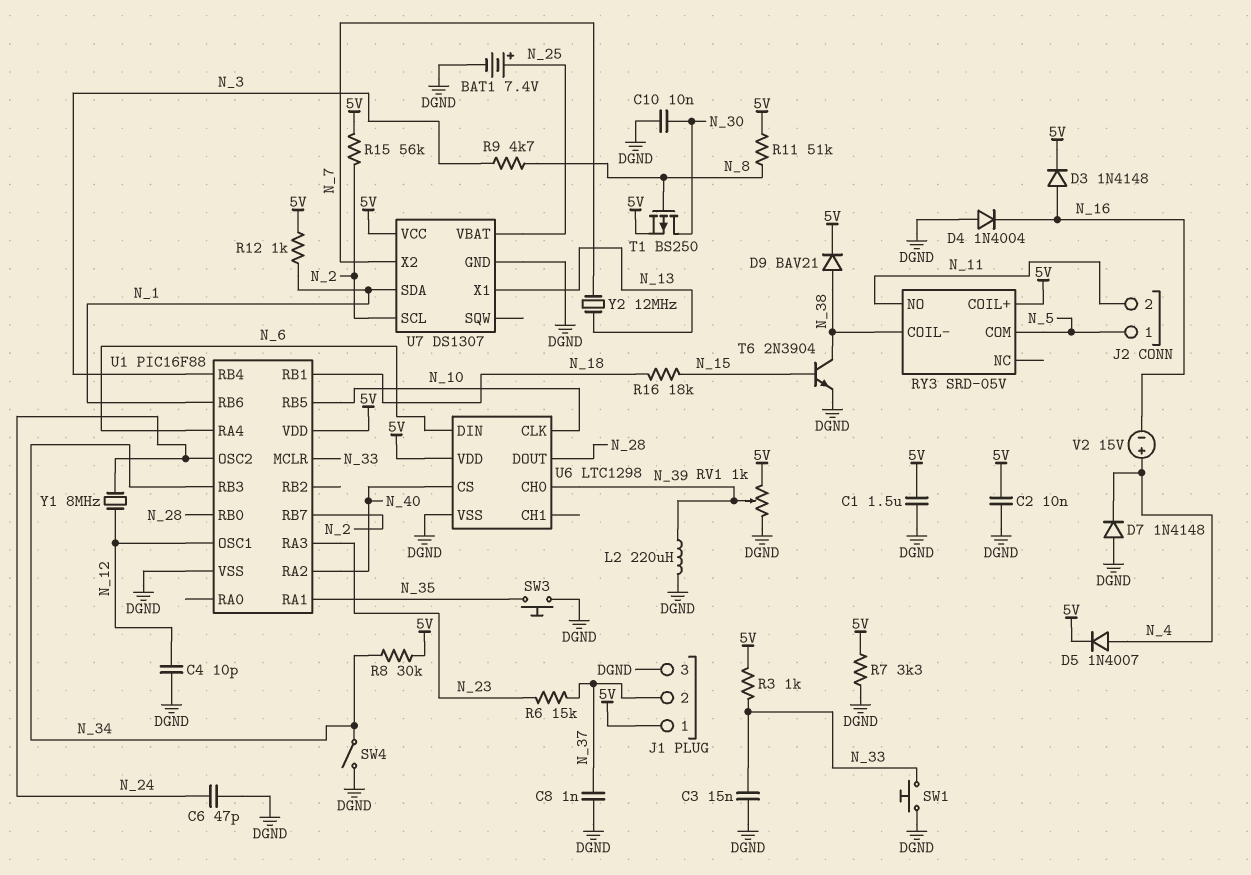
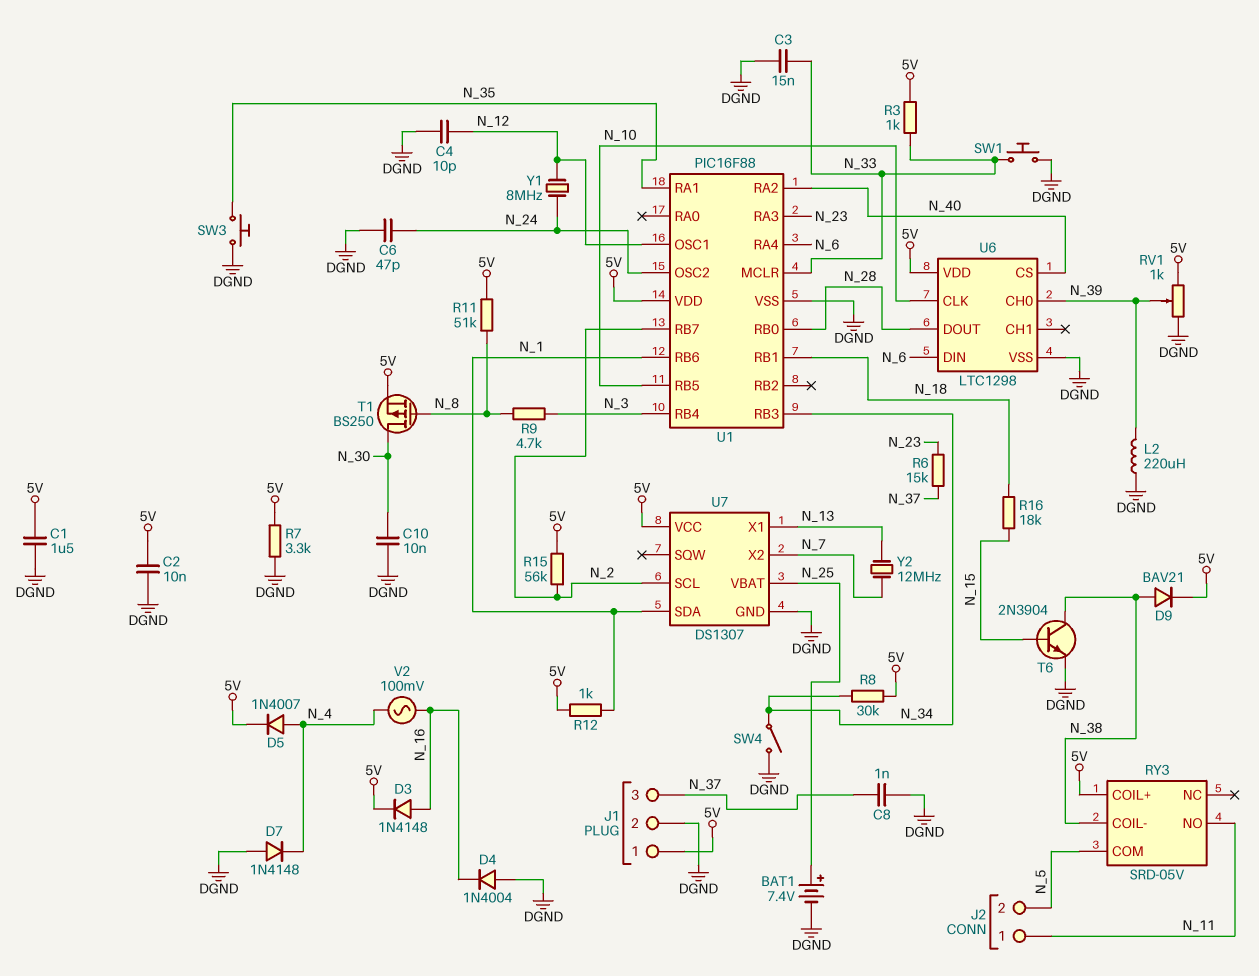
J1 pin 2: N_37 -> DGND
J1 pin 3: DGND -> N_37
J2 pin 1: N_5 -> N_11
J2 pin 2: N_11 -> N_5
V2: 15V (plus N_4, minus N_16) -> AC 100mV (N_4, N_16)

